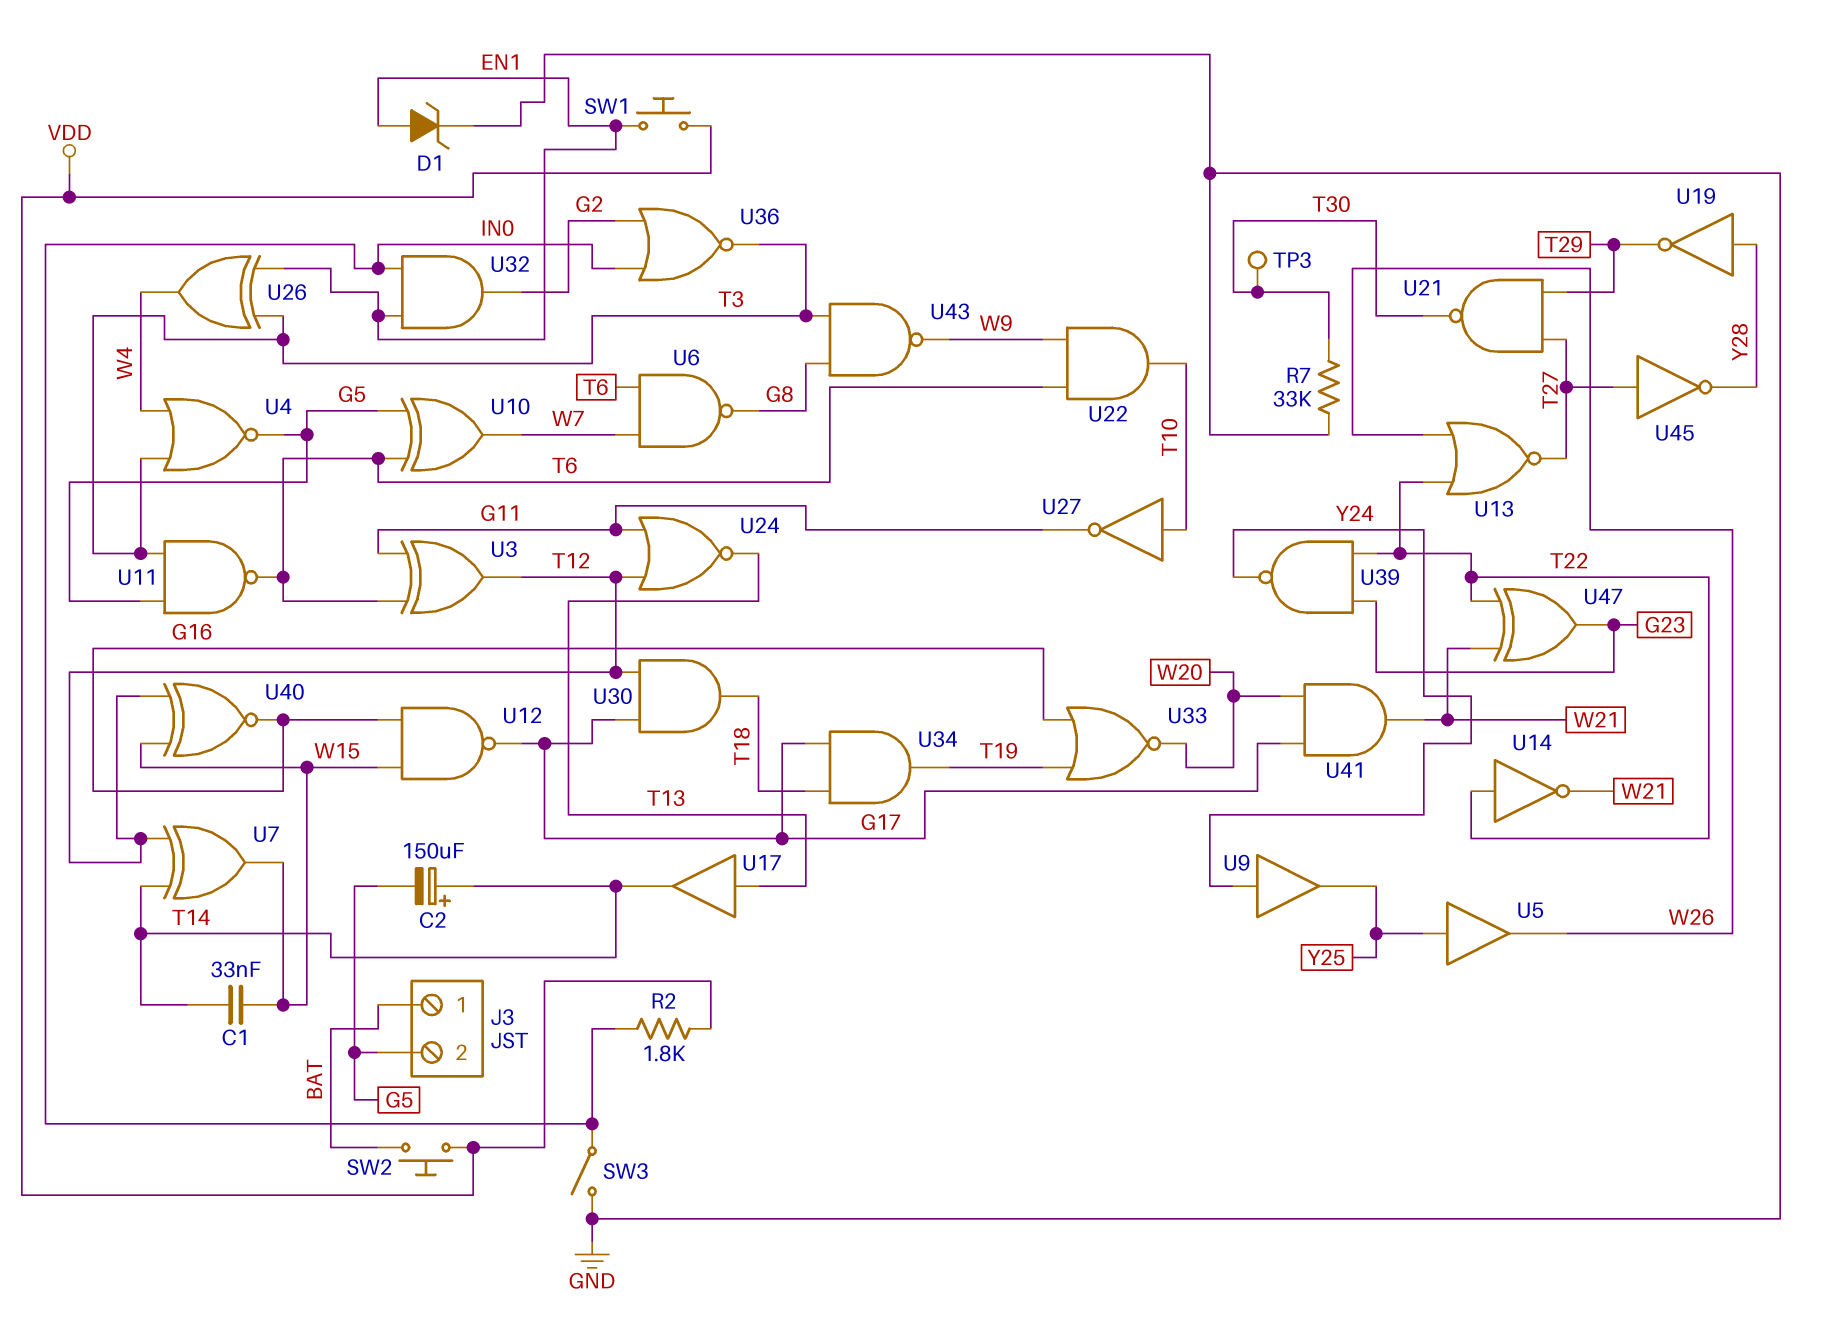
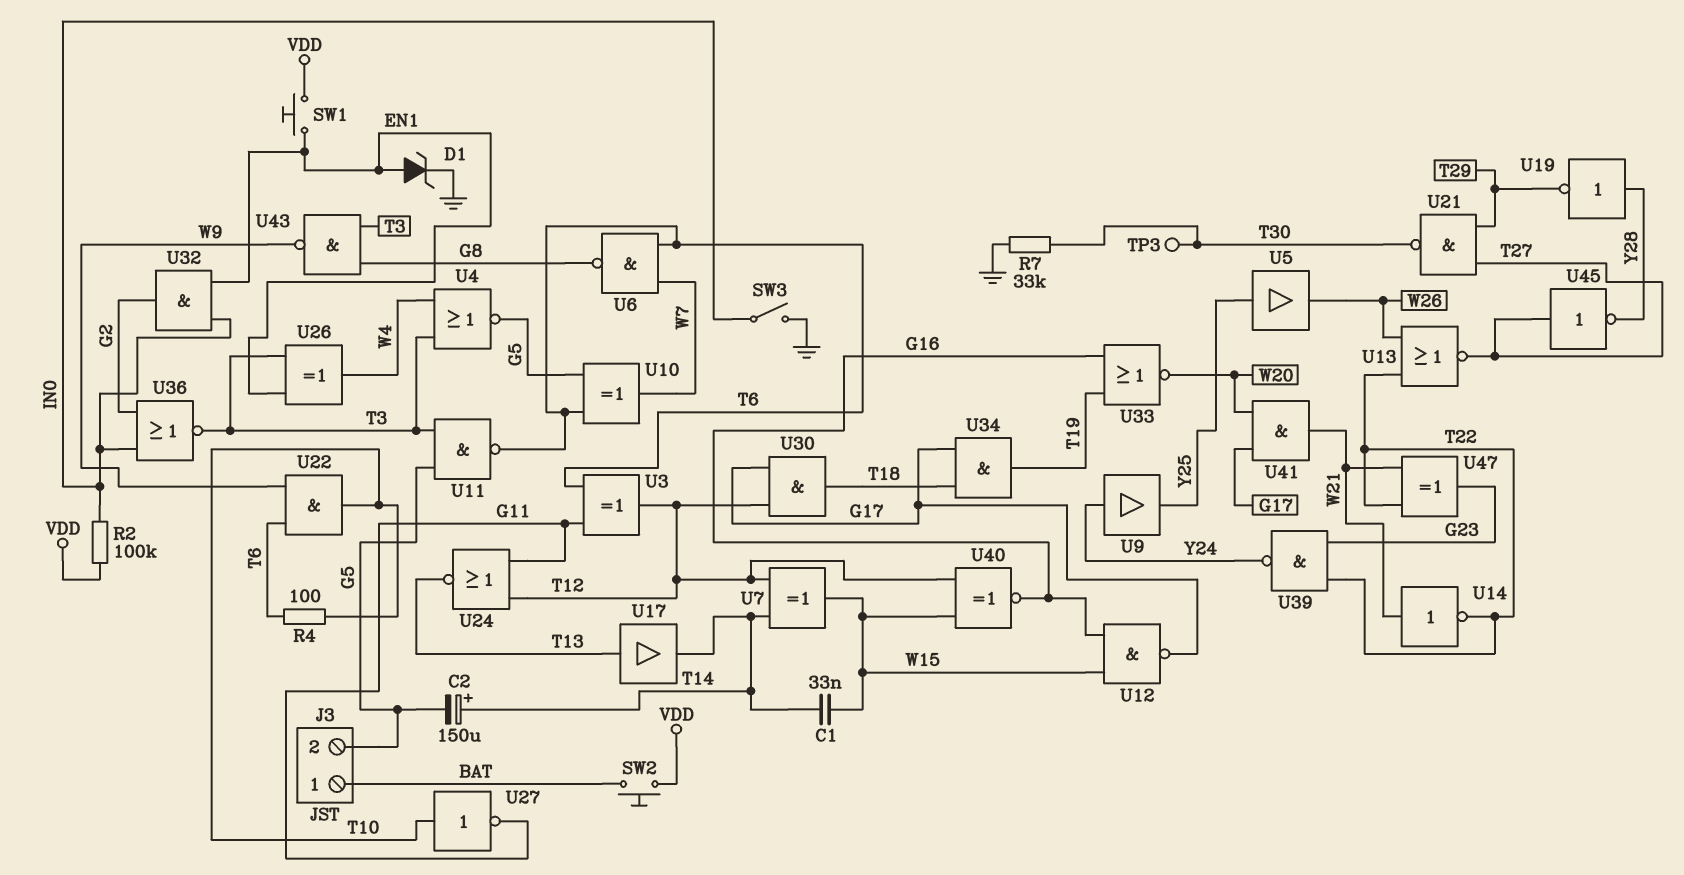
R2: 1.8k (IN0, VDD) -> 100k (IN0, VDD)
R4: none -> 100 (T6, T10)
U14: NOT (in T22, out W21) -> NOT (in W21, out T22)

